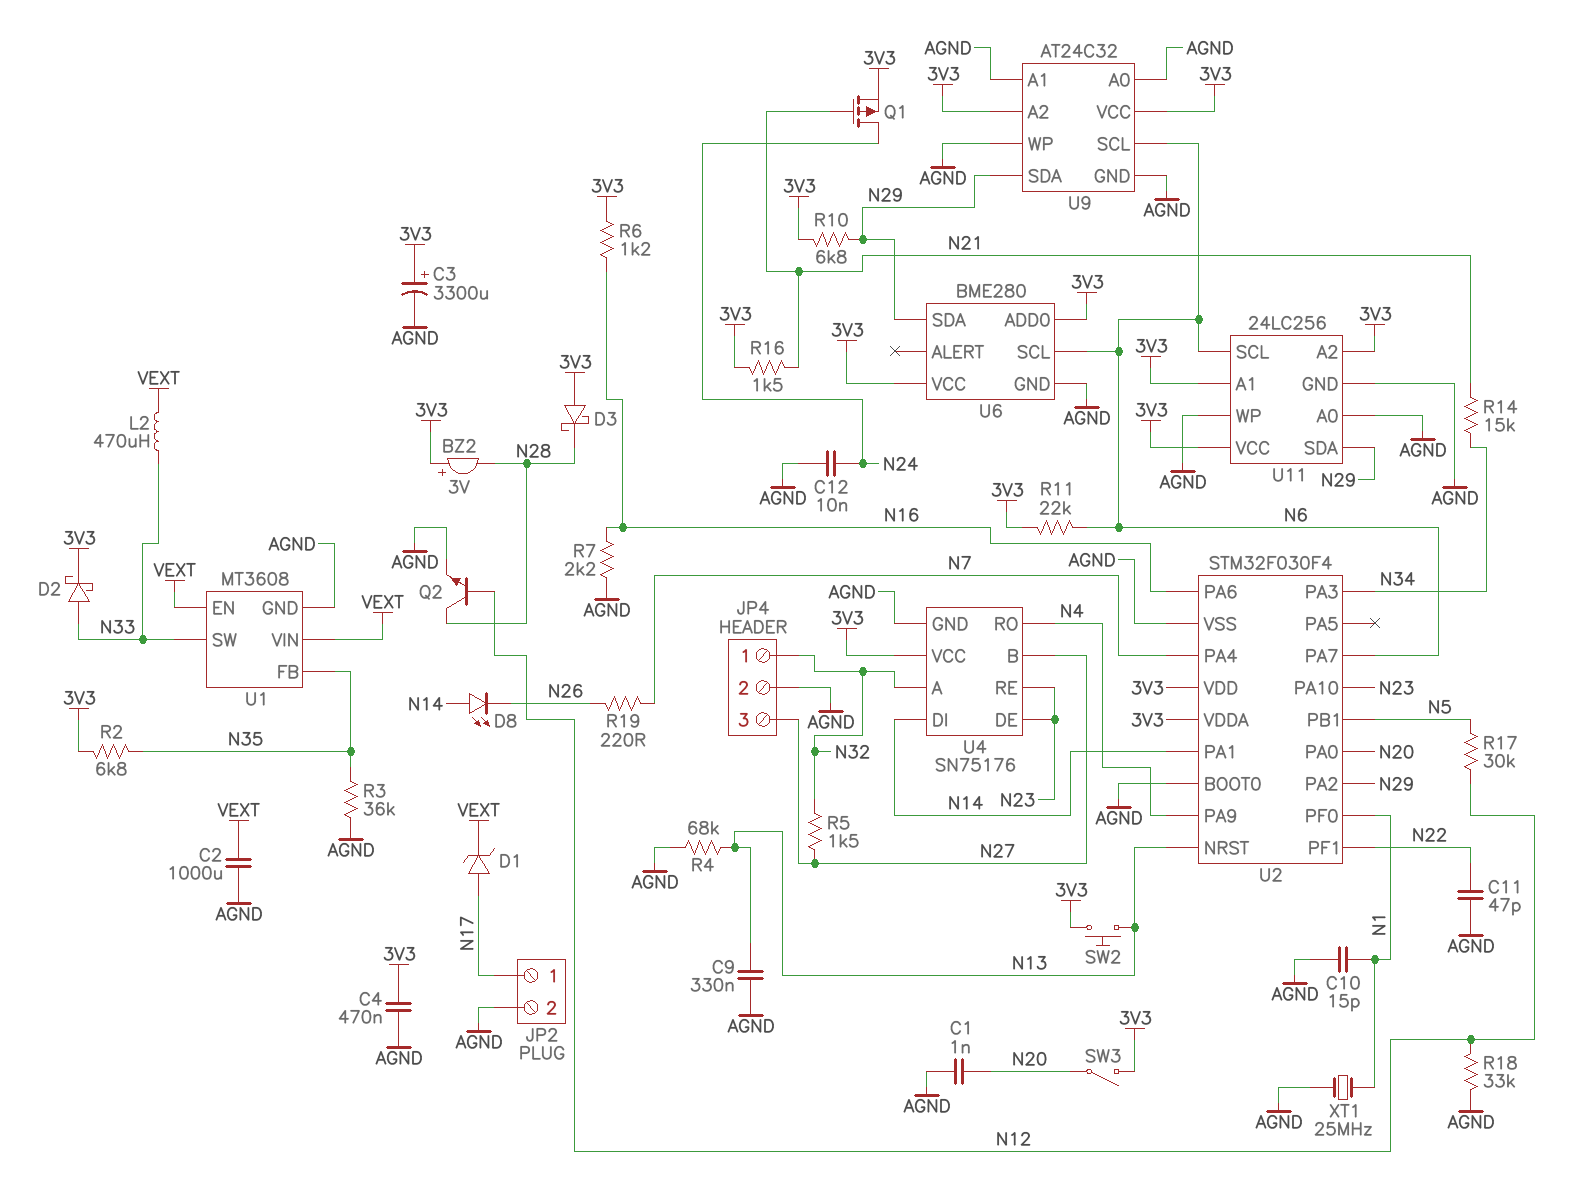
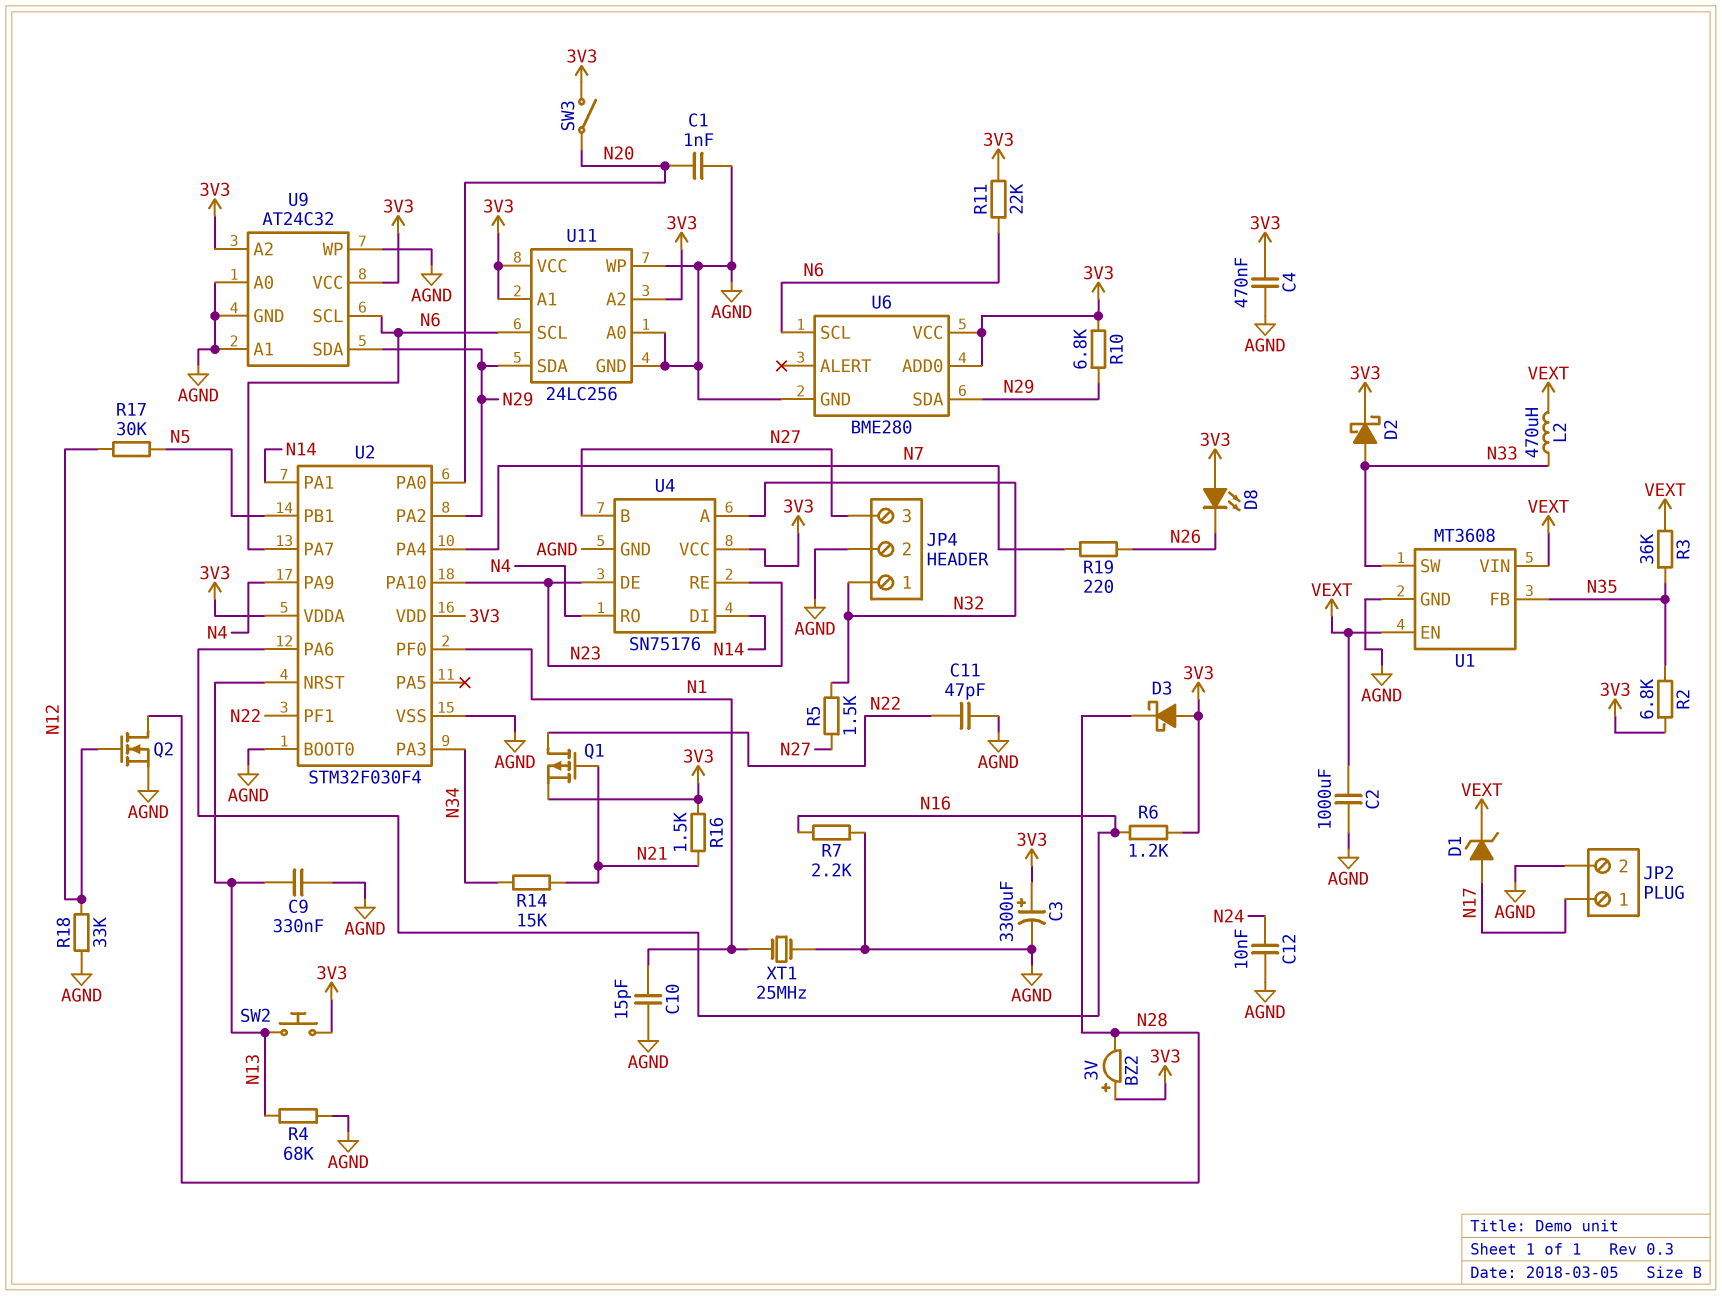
D8: LED (A N14, K N26) -> LED (A 3V3, K N26)
Q1: PMOS (G N21, D N24, S 3V3) -> PMOS (G N21, D N22, S 3V3)
Q2: NPN (B N12, C N28, E AGND) -> NMOS (G N12, D N28, S AGND)
R3: 36k (AGND, N35) -> 36k (N35, VEXT)

